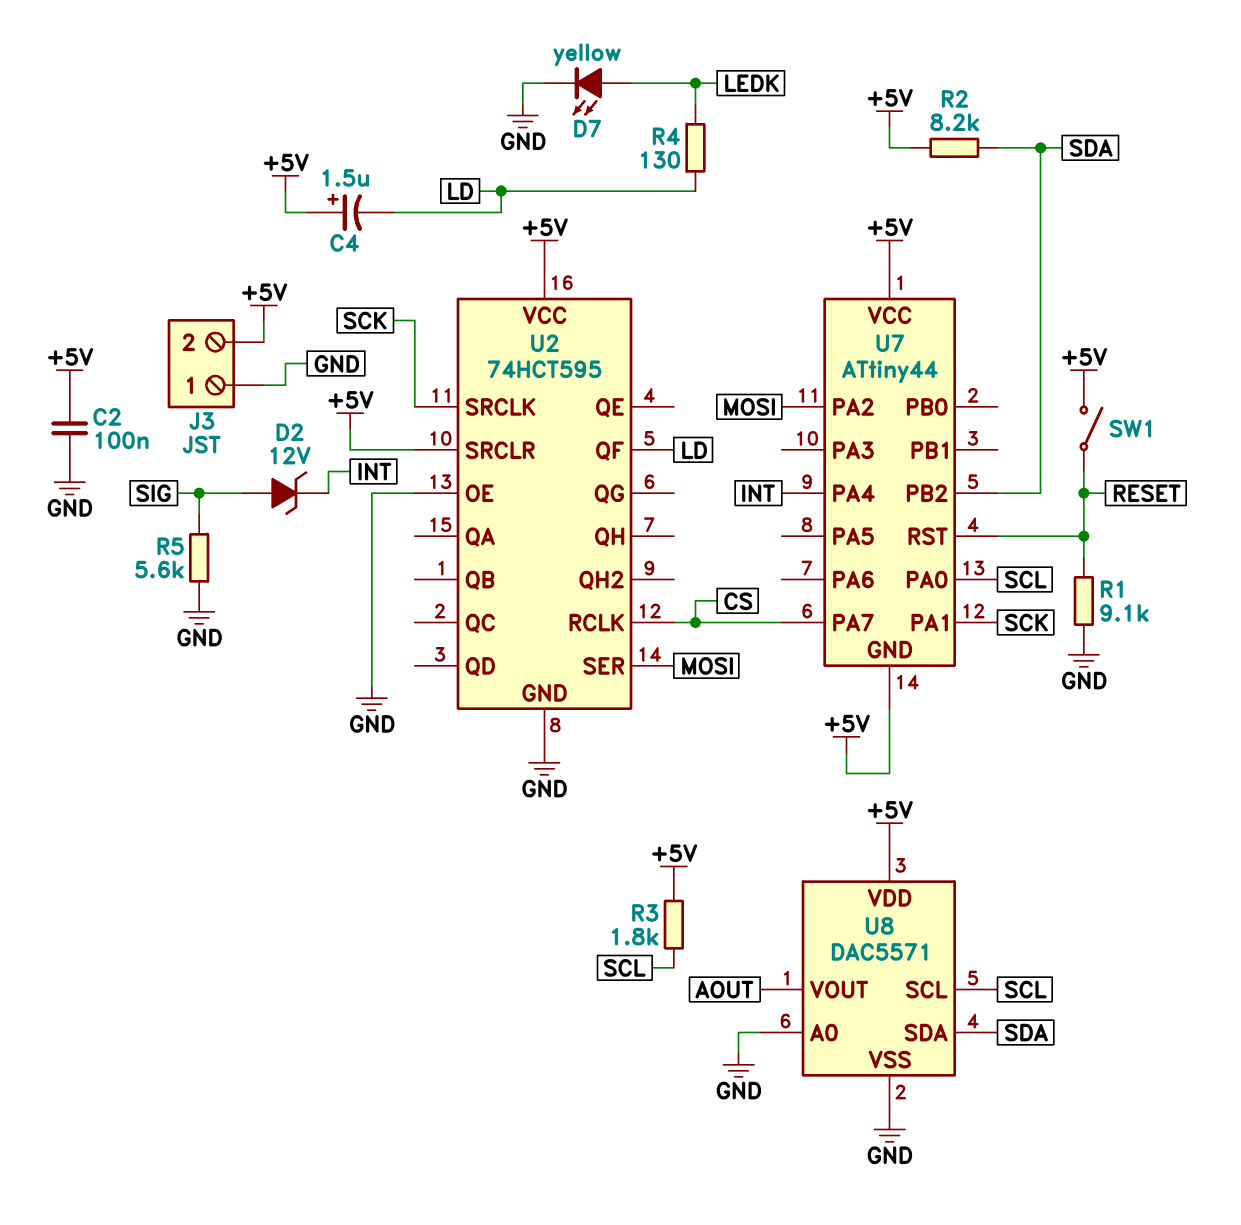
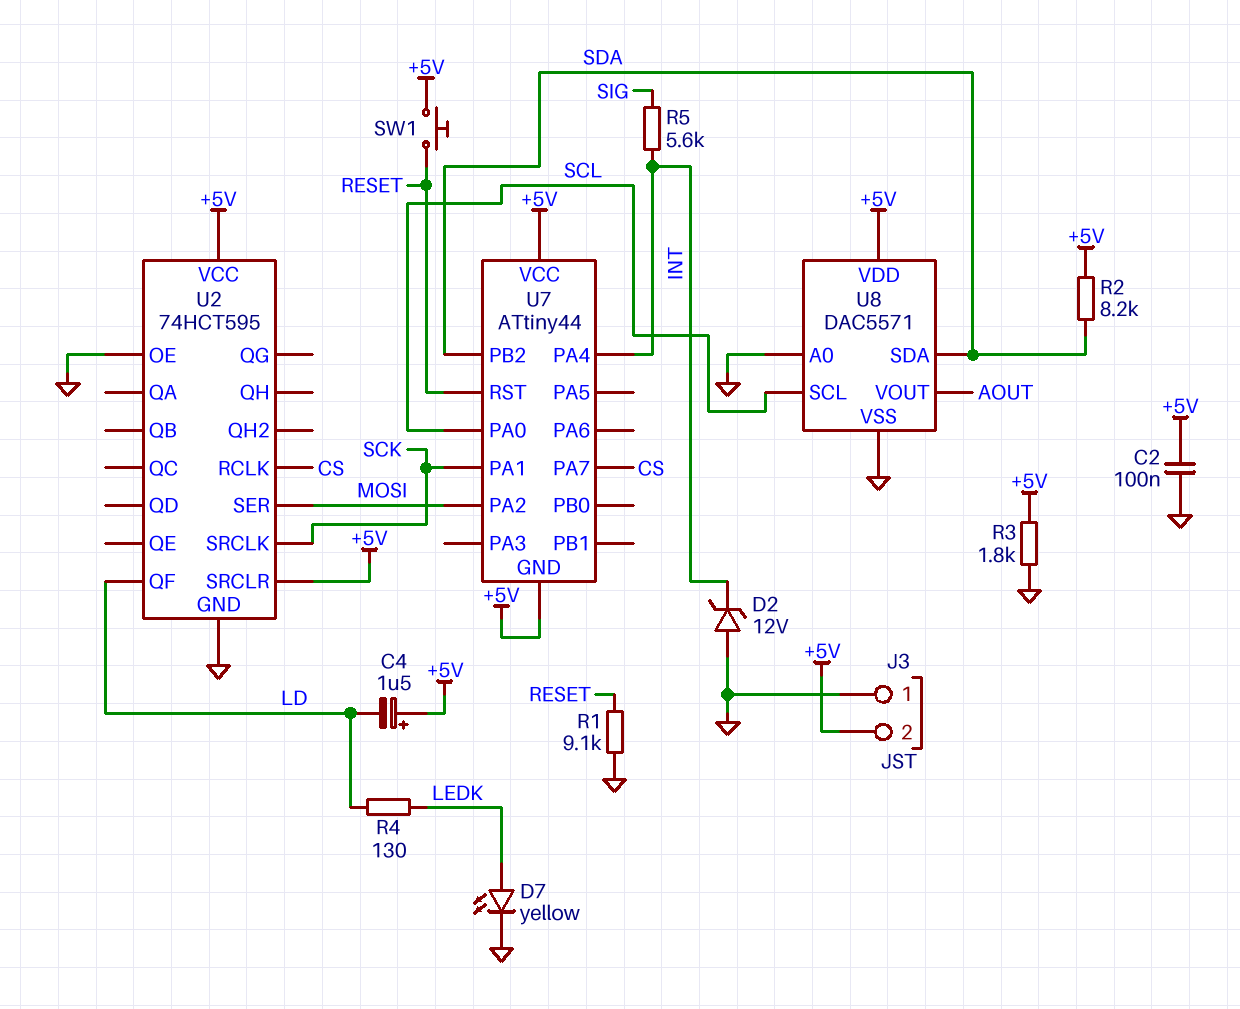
D2: zener 12V (A SIG, K INT) -> zener 12V (A GND, K INT)
R3: 1.8k (+5V, SCL) -> 1.8k (+5V, GND)
R5: 5.6k (GND, SIG) -> 5.6k (INT, SIG)
SW1: switch (+5V, RESET) -> button (+5V, RESET)

